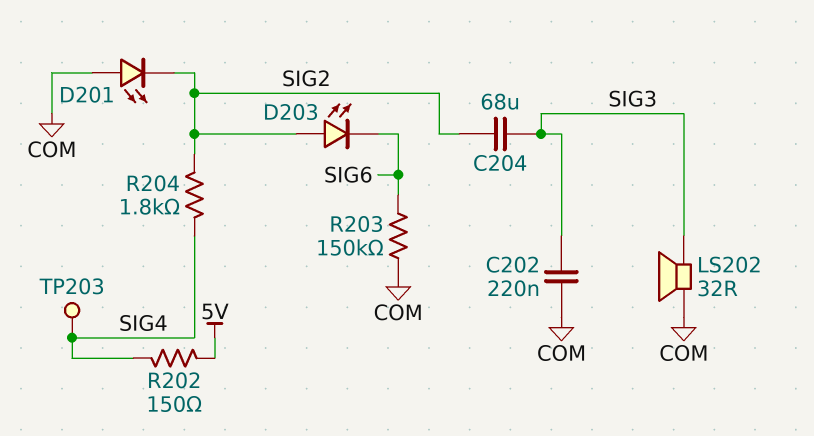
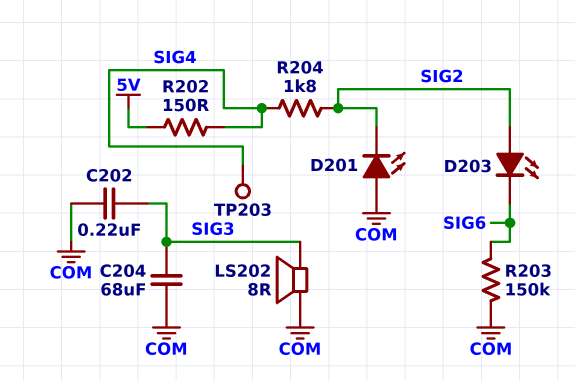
C204: 68uF (SIG2, SIG3) -> 68uF (COM, SIG3)
LS202: speaker 32R (COM, SIG3) -> speaker 8R (COM, SIG3)

